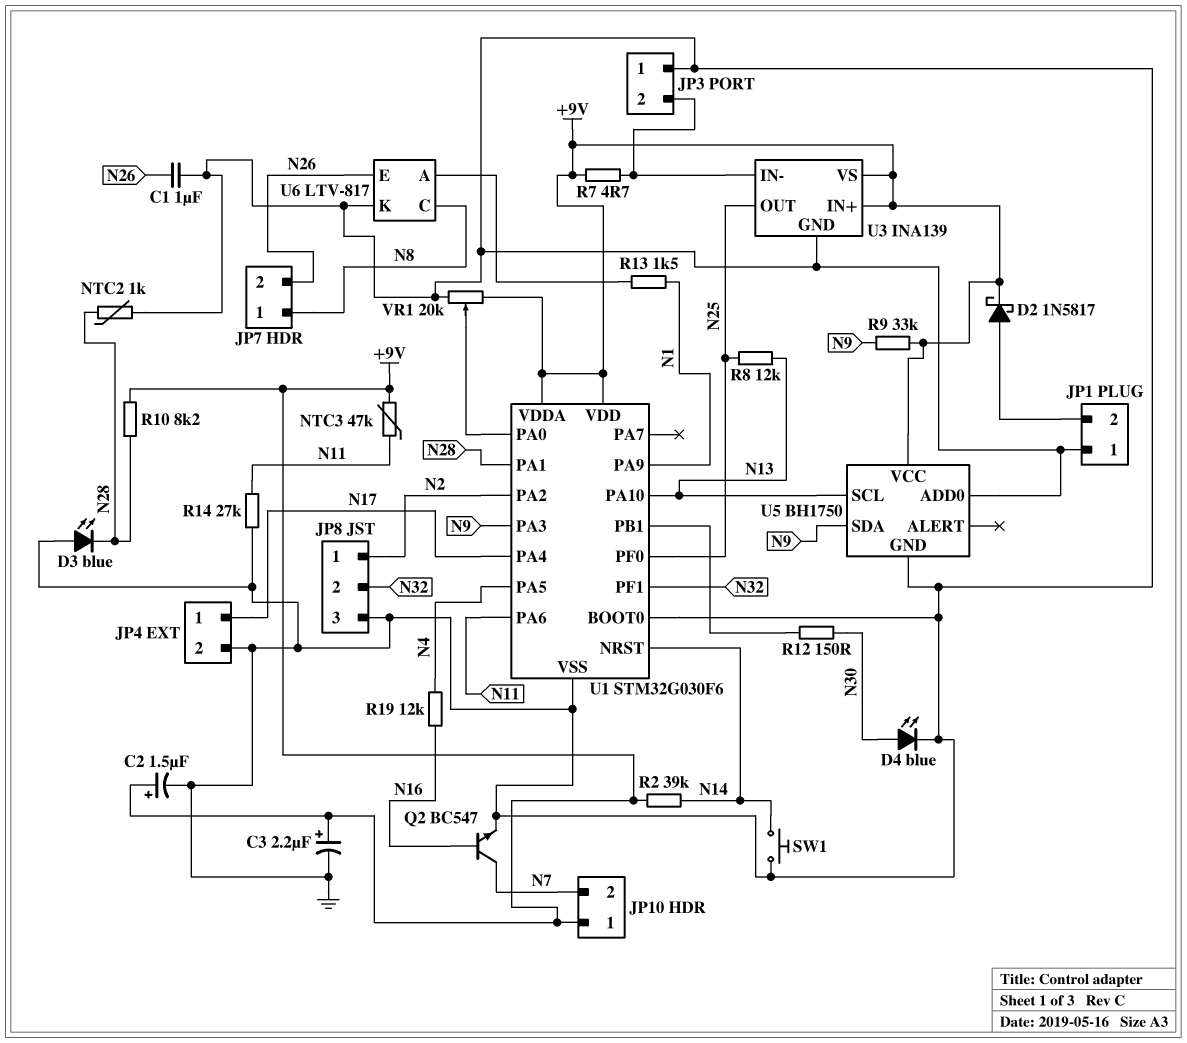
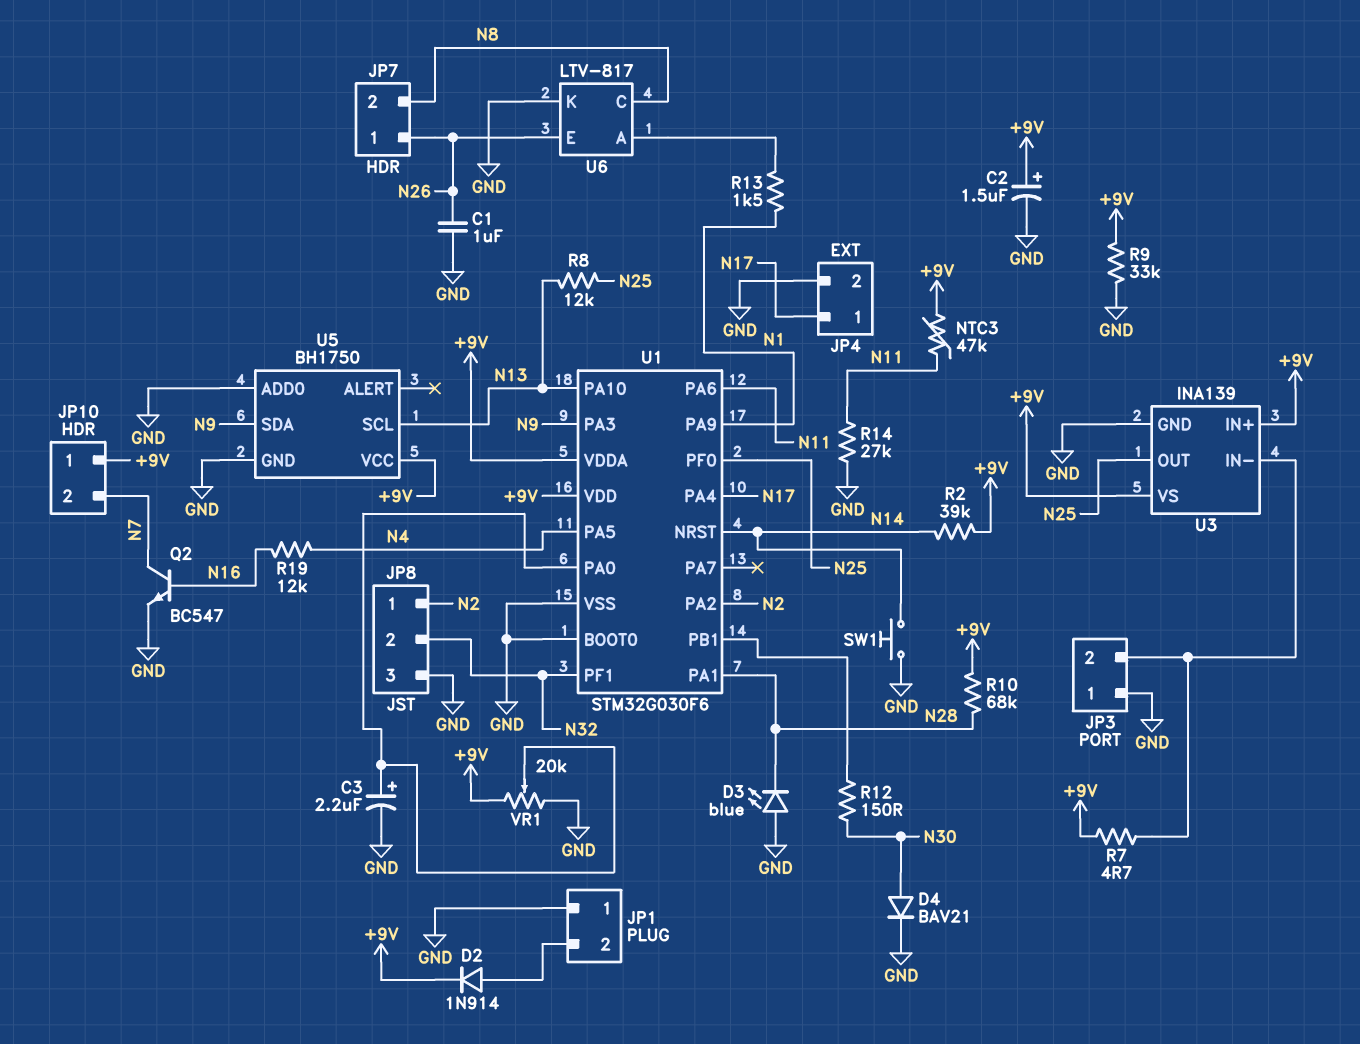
C3: 2.2uF (plus +9V, minus GND) -> 2.2uF (plus U1/PA0, minus GND)
D2: schottky 1N5817 (A JP1/2, K +9V) -> diode 1N914 (A JP1/2, K +9V)
D4: LED blue (A N30, K GND) -> diode BAV21 (A N30, K GND)
JP7 pin 1: N8 -> N26
JP7 pin 2: N26 -> N8
NTC2: 1k (GND, N28) -> none
R9: 33k (+9V, N9) -> 33k (+9V, GND)
R10: 8.2k (+9V, N28) -> 68k (+9V, N28)

